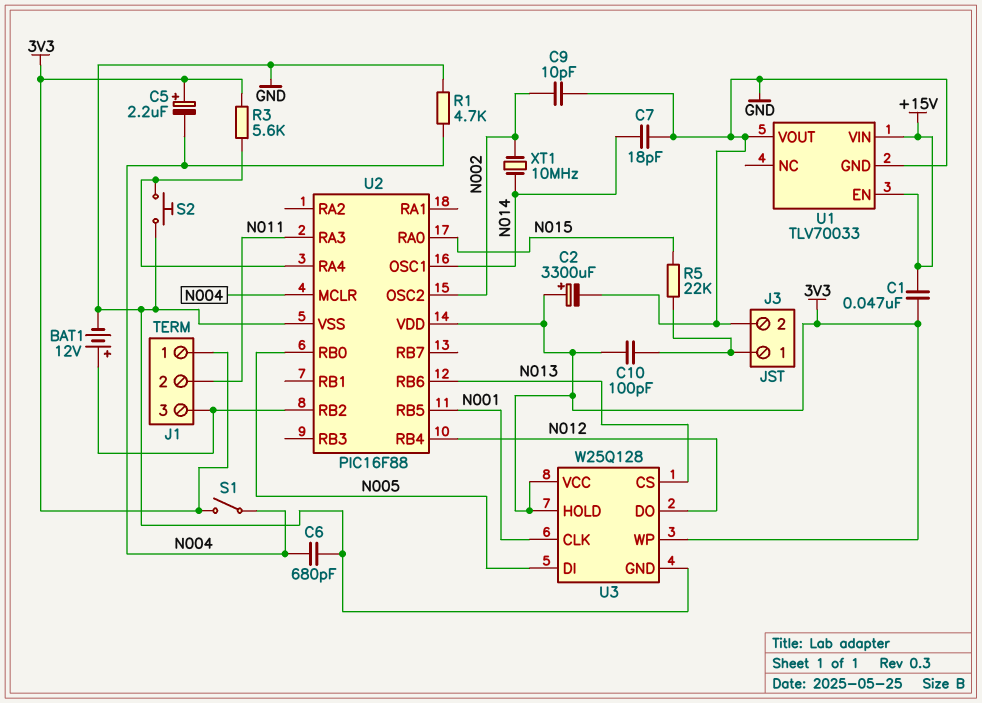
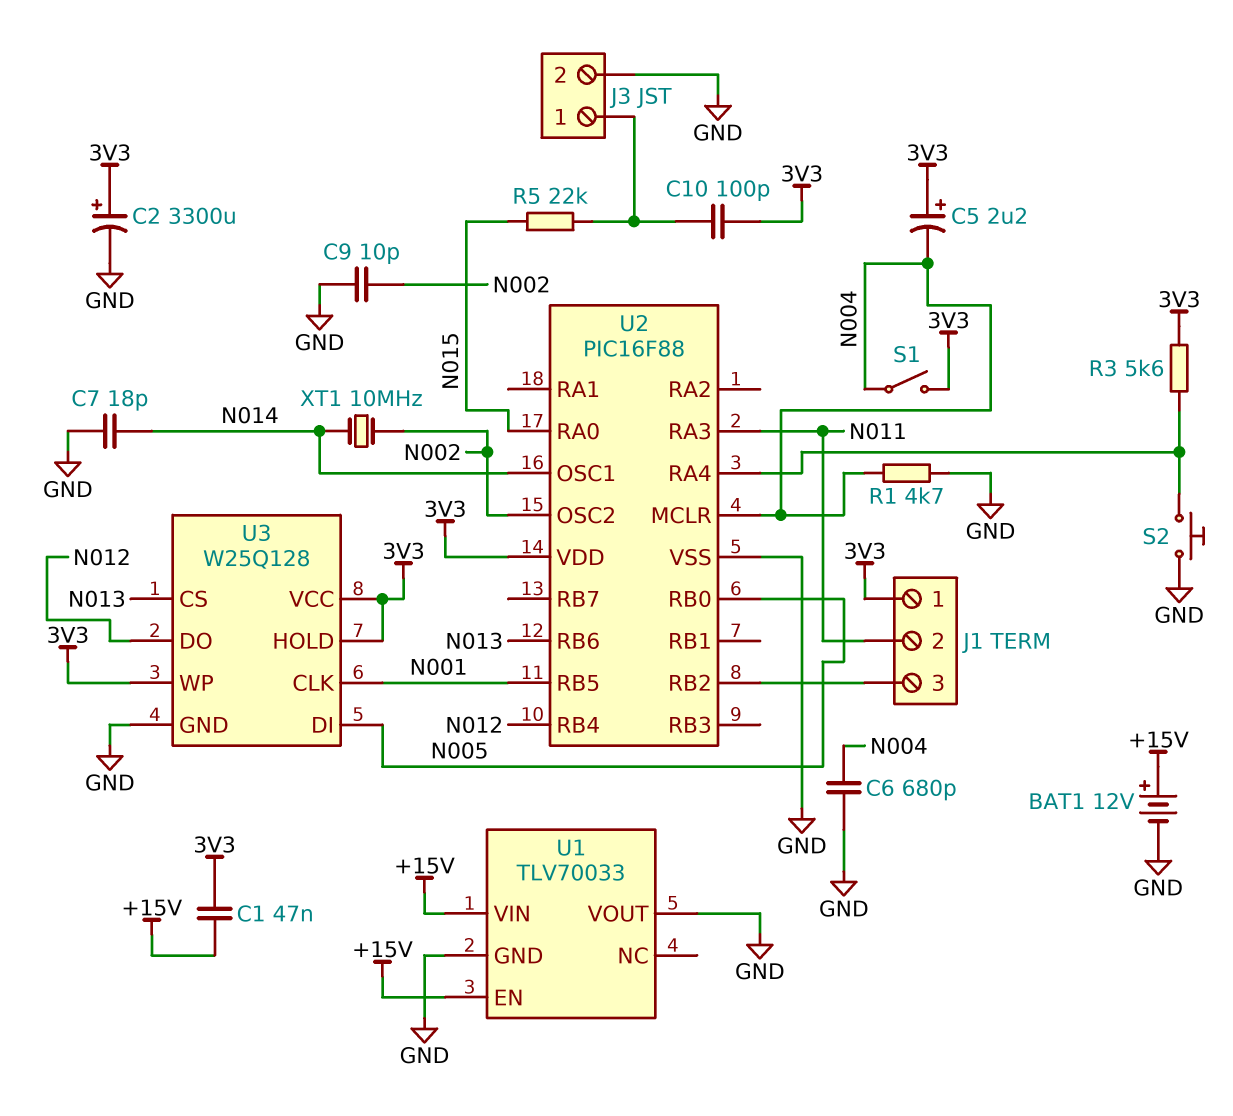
BAT1: 12V (plus J1/3, minus GND) -> 12V (plus +15V, minus GND)

